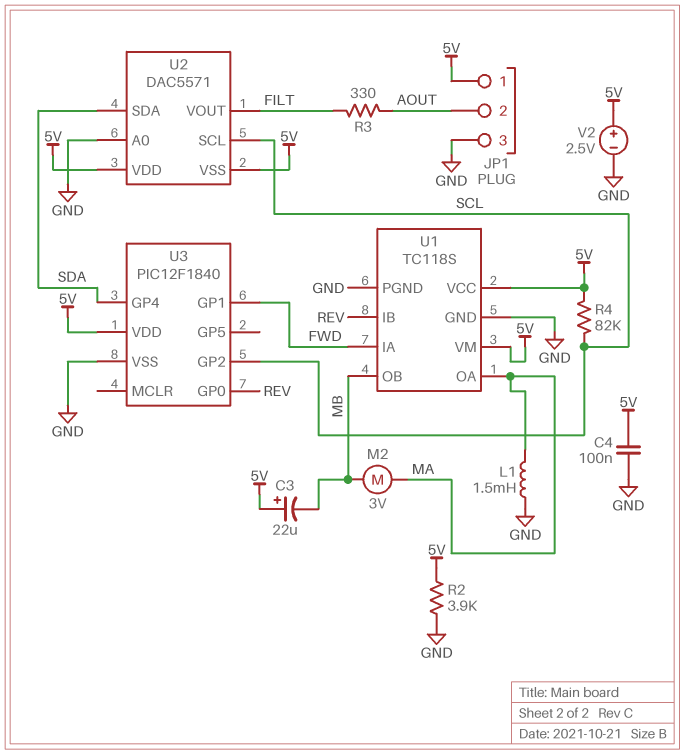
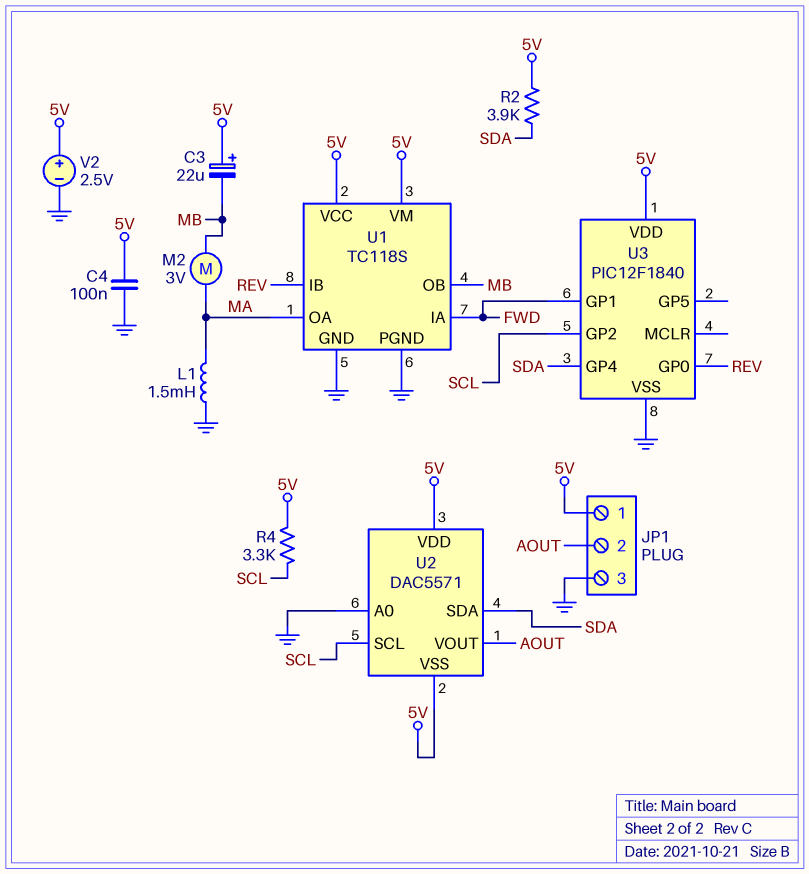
R2: 3.9k (5V, GND) -> 3.9k (5V, SDA)
R3: 330 (AOUT, FILT) -> none
R4: 82k (5V, SCL) -> 3.3k (5V, SCL)
U2 pin VOUT: FILT -> AOUT

